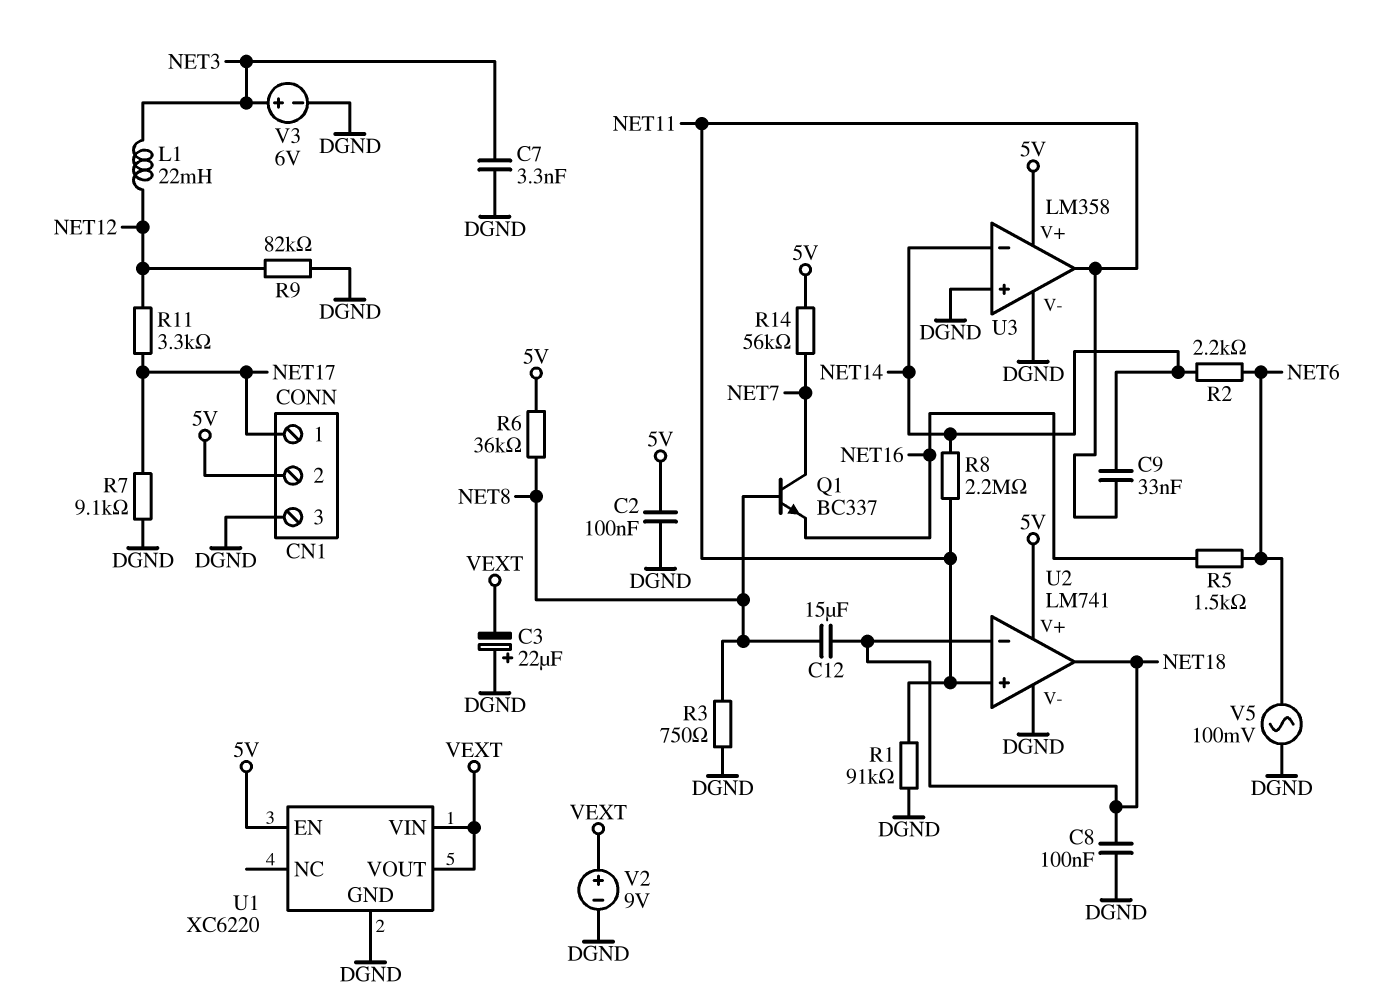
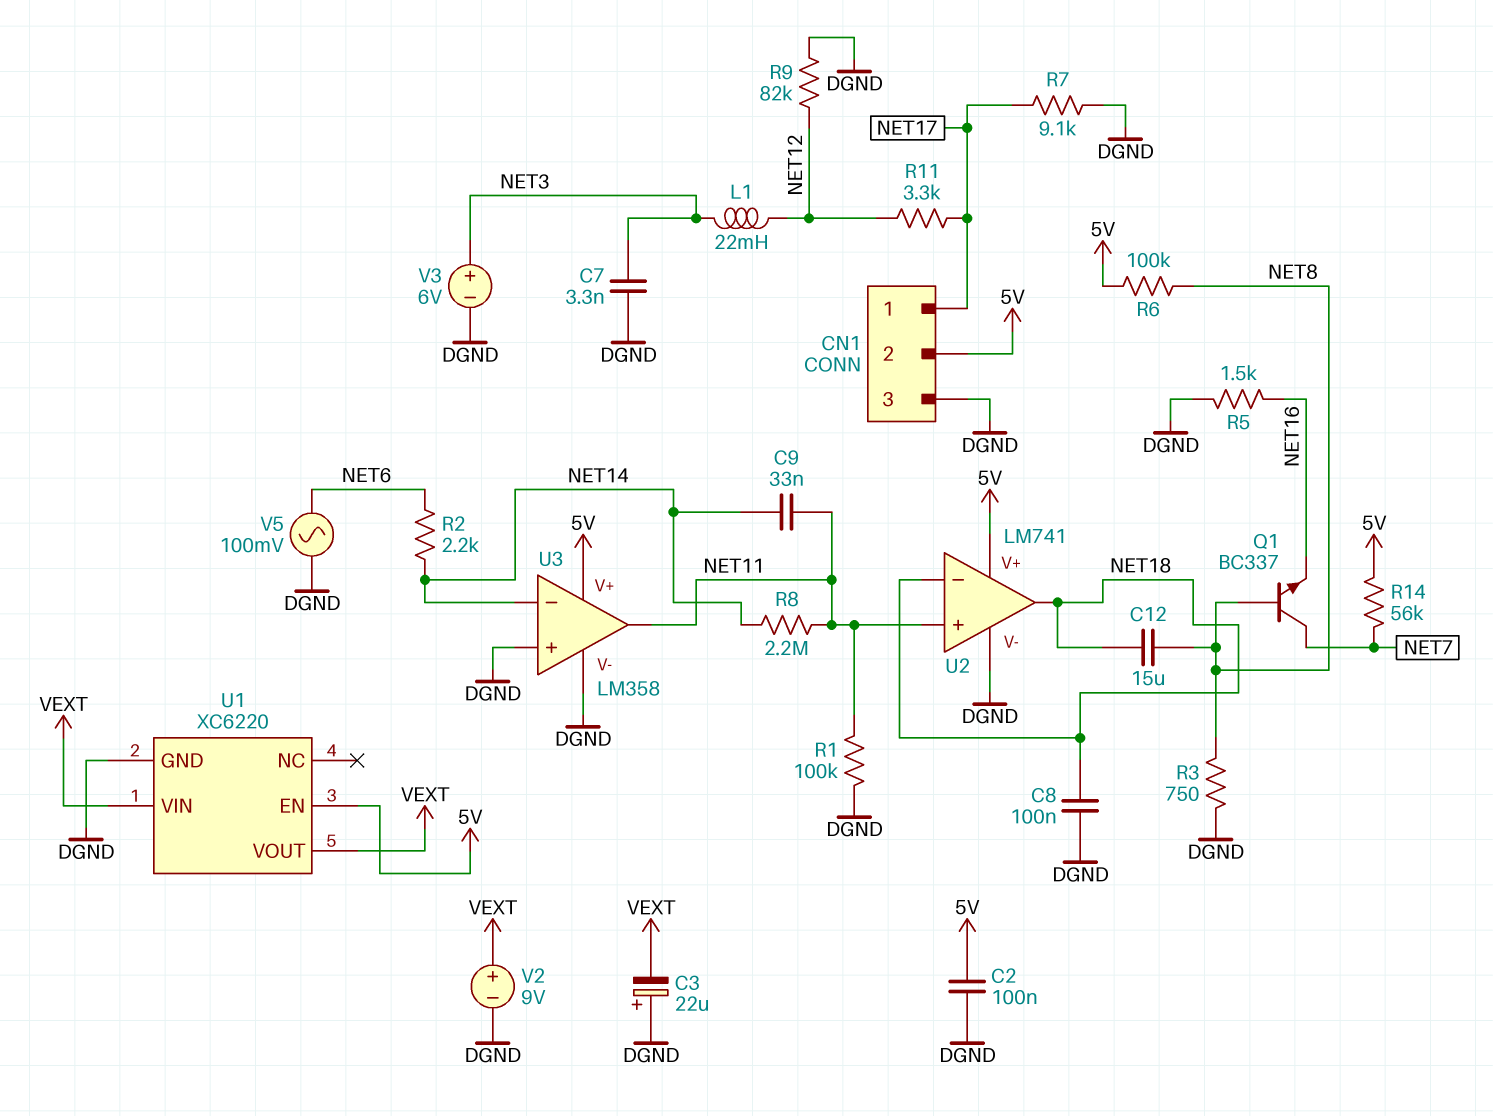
R1: 91k (DGND, NET11) -> 100k (DGND, NET11)
R5: 1.5k (NET6, NET16) -> 1.5k (DGND, NET16)
R6: 36k (5V, NET8) -> 100k (5V, NET8)

